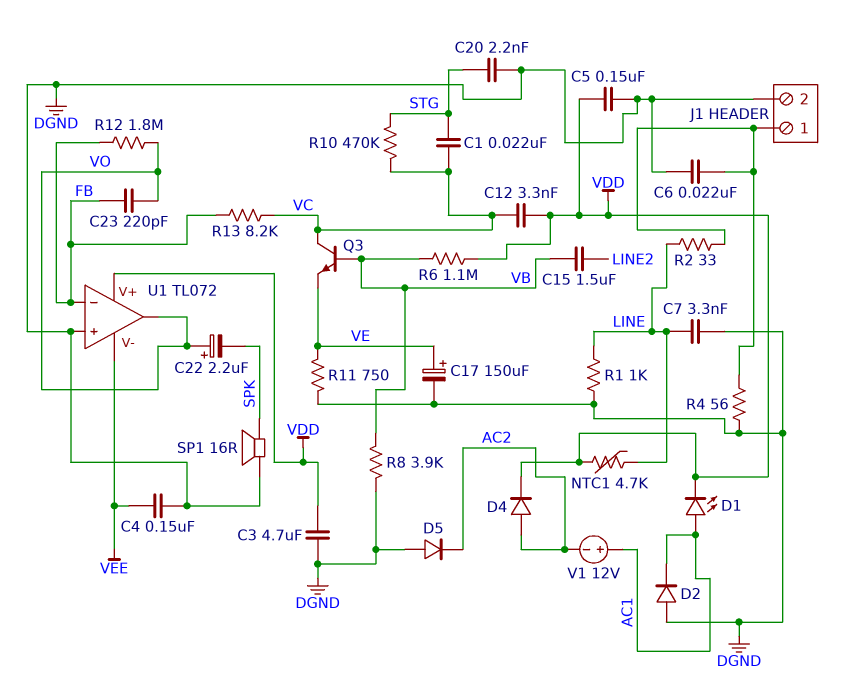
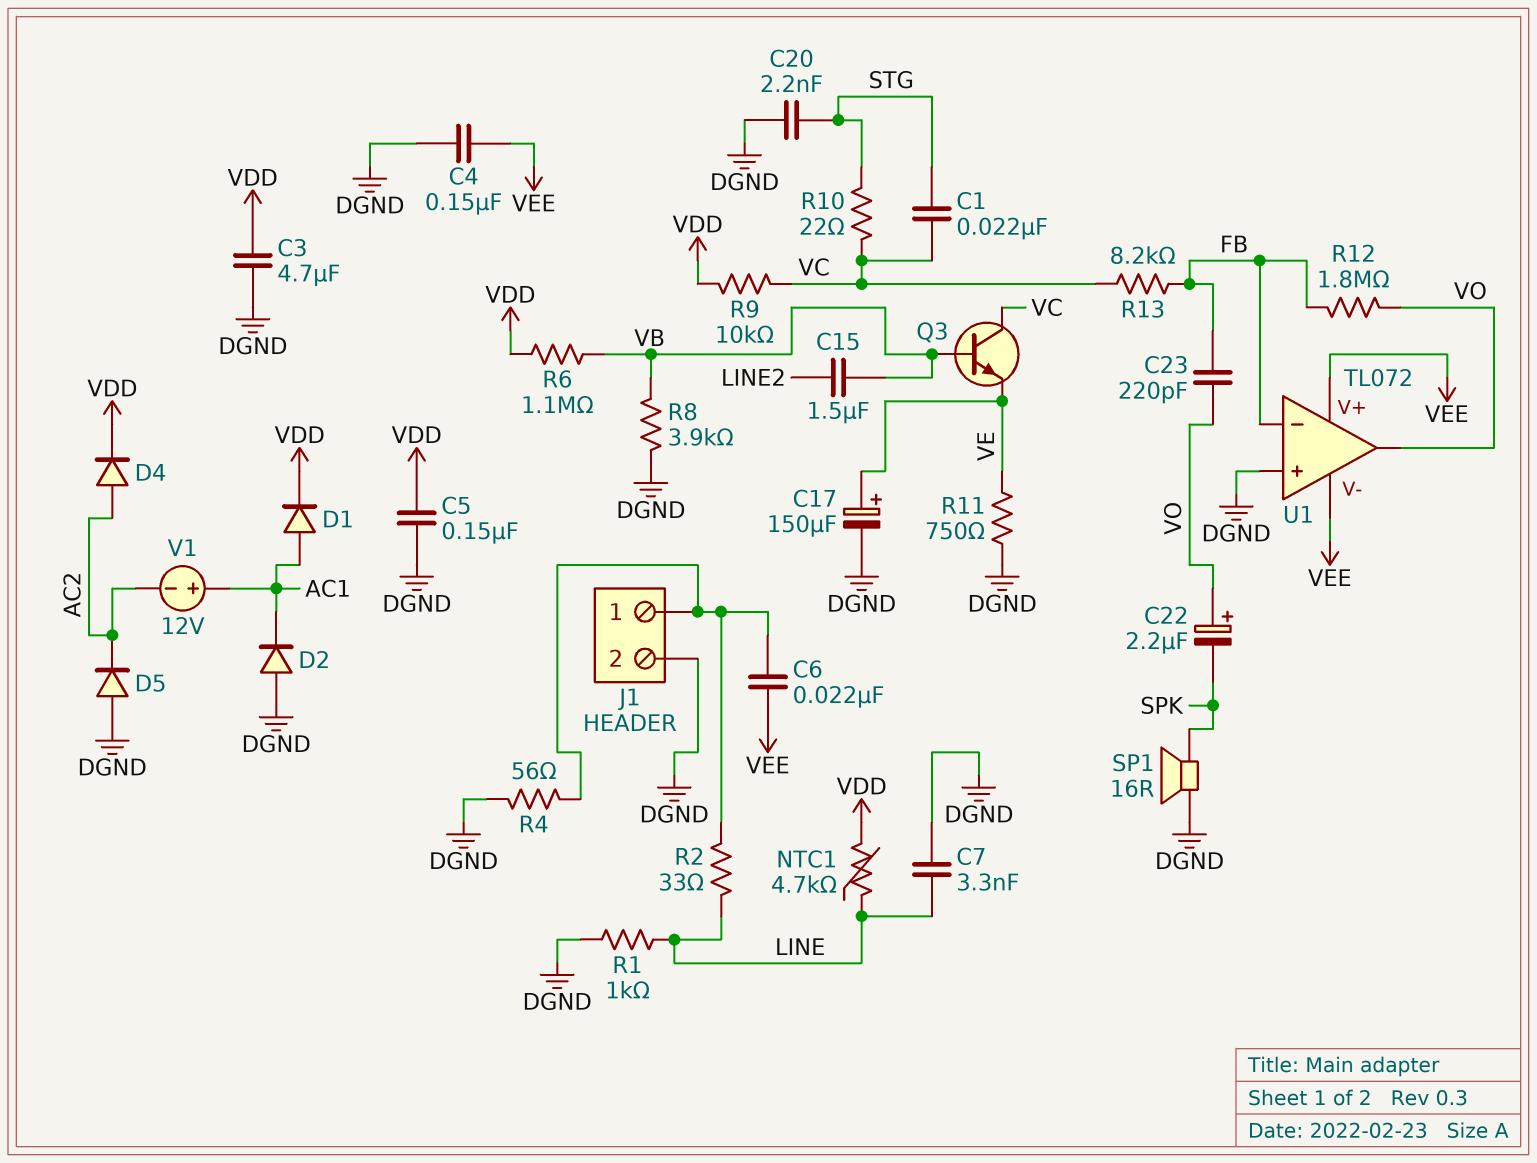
C6: 22nF (DGND, J1/1) -> 22nF (J1/1, VEE)
C12: 3.3nF (VC, VDD) -> none
D1: LED (A AC1, K VDD) -> diode (A AC1, K VDD)
R9: none -> 10k (VC, VDD)
R10: 470k (STG, VC) -> 22 (STG, VC)
U1 pin V+: VDD -> VEE

